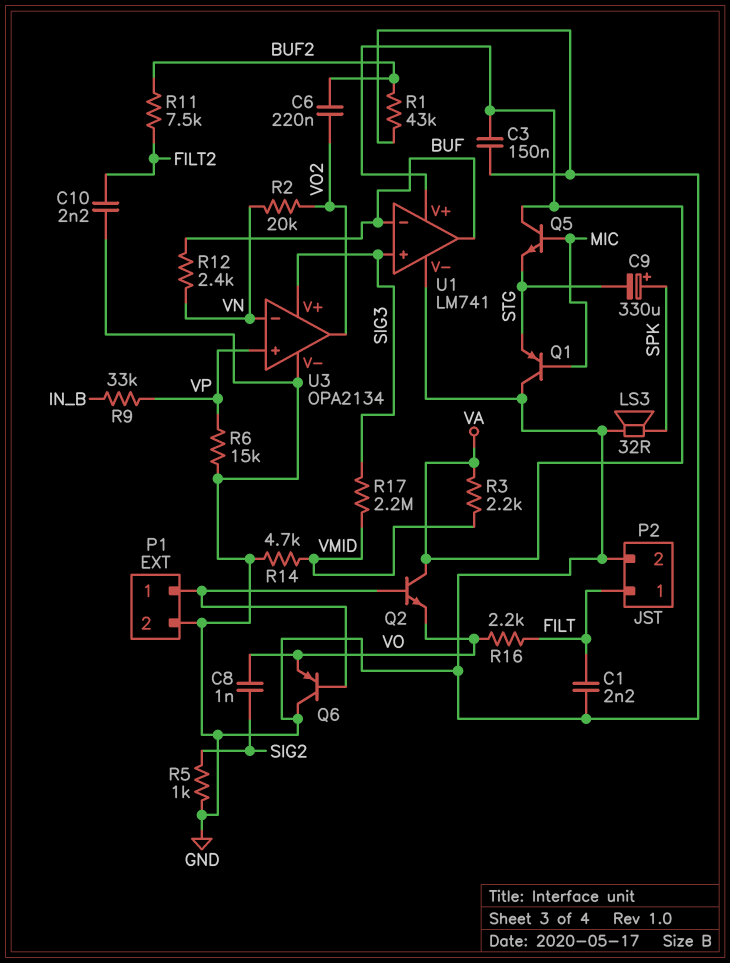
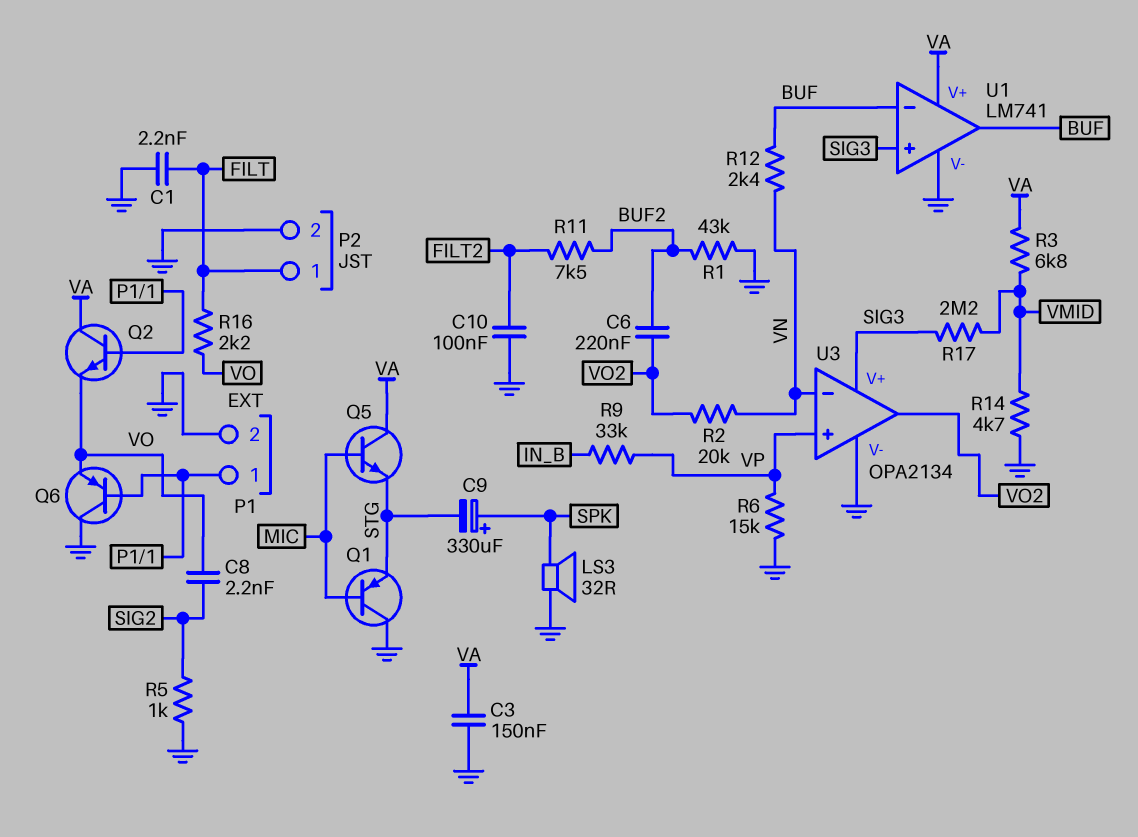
C8: 1nF (SIG2, VO) -> 2.2nF (SIG2, VO)
C10: 2.2nF (FILT2, GND) -> 100nF (FILT2, GND)
R3: 2.2k (VA, VMID) -> 6.8k (VA, VMID)

